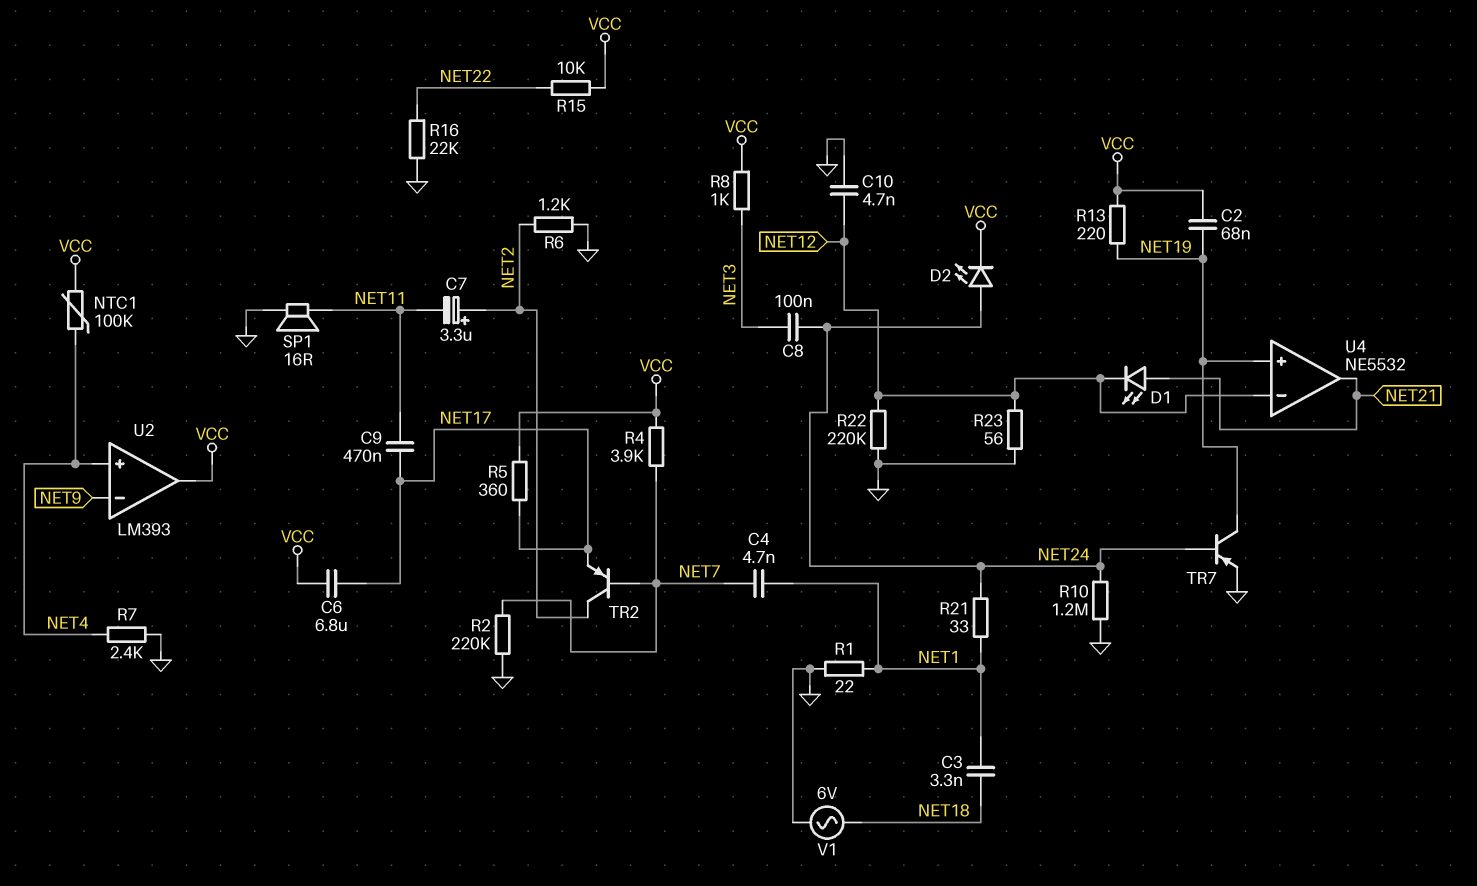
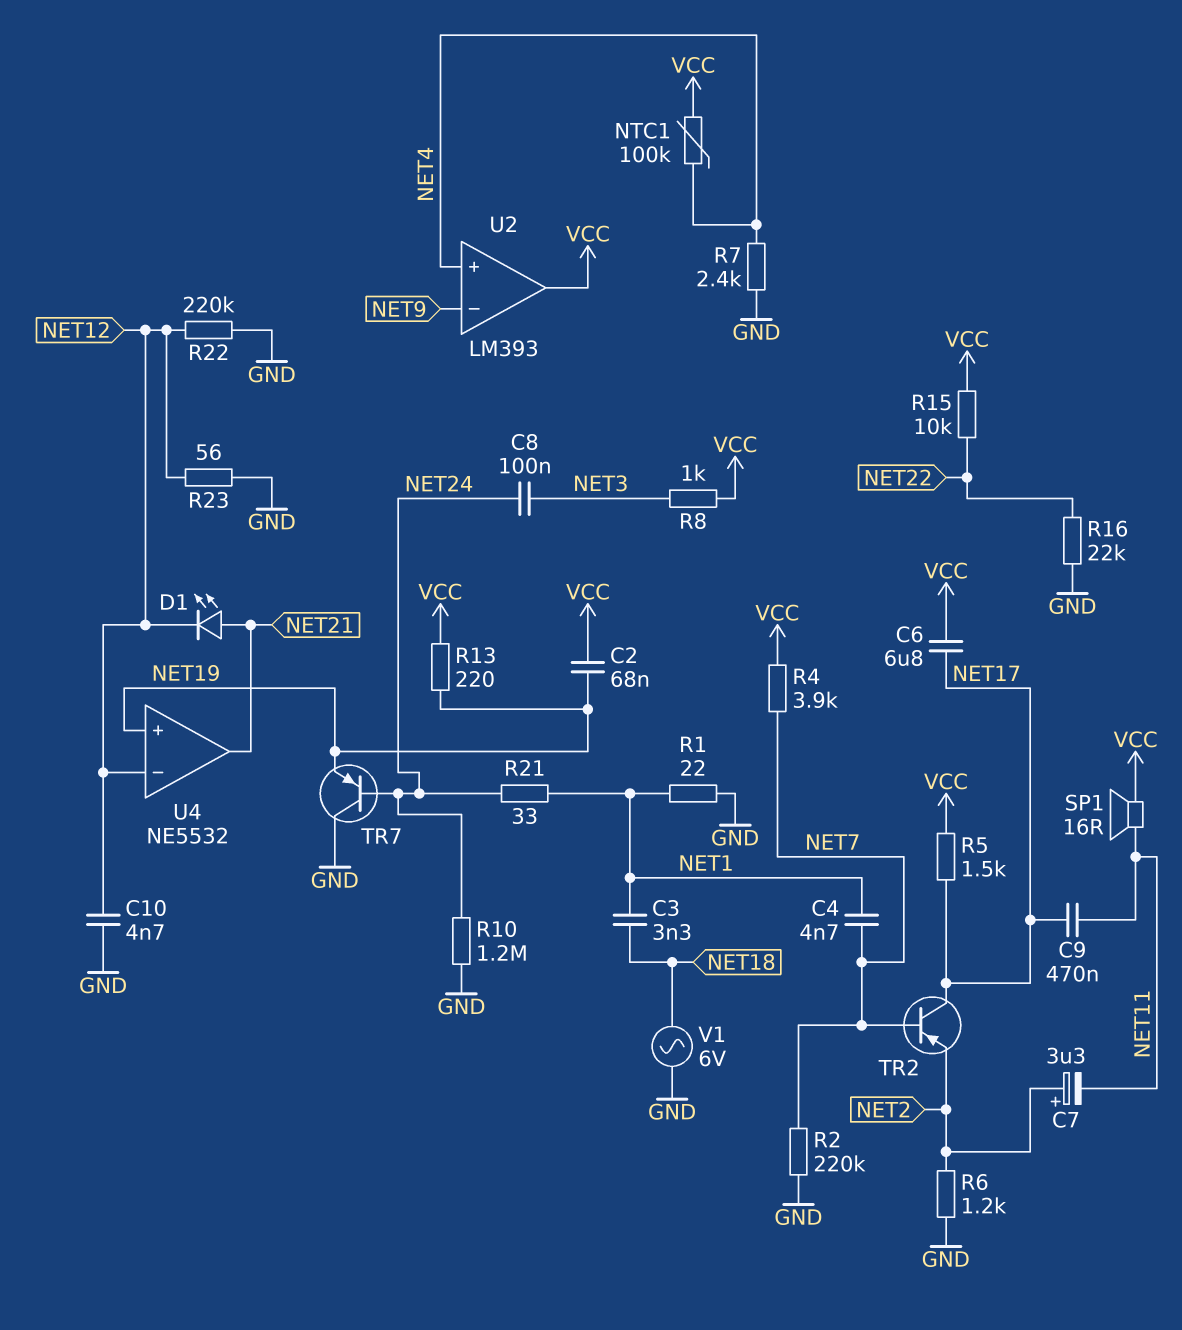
D2: LED (A NET24, K VCC) -> none
R5: 360 (NET17, VCC) -> 1.5k (NET17, VCC)
SP1: speaker 16R (GND, NET11) -> speaker 16R (NET11, VCC)
TR2: PNP (B NET7, C NET2, E NET17) -> PNP (B NET7, C NET17, E NET2)
TR7: PNP (B NET24, C NET19, E GND) -> PNP (B NET24, C GND, E NET19)

